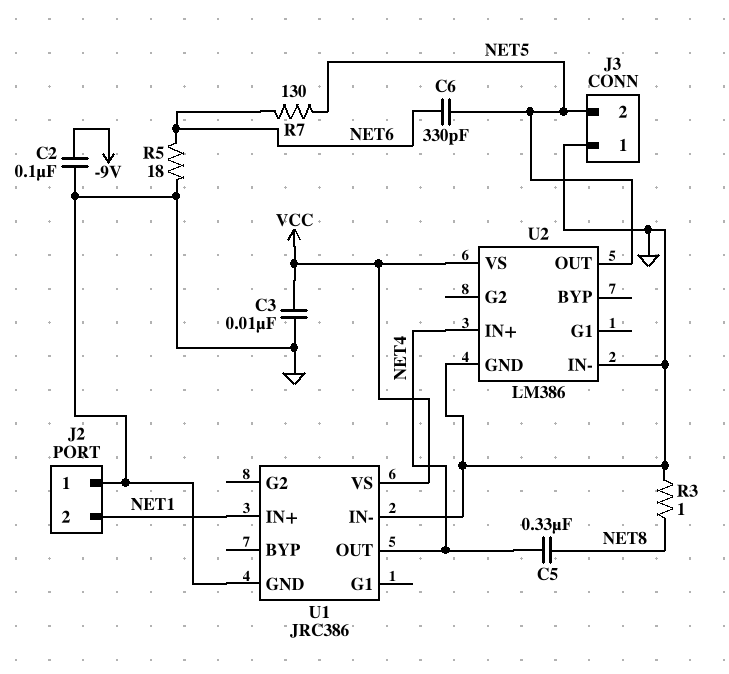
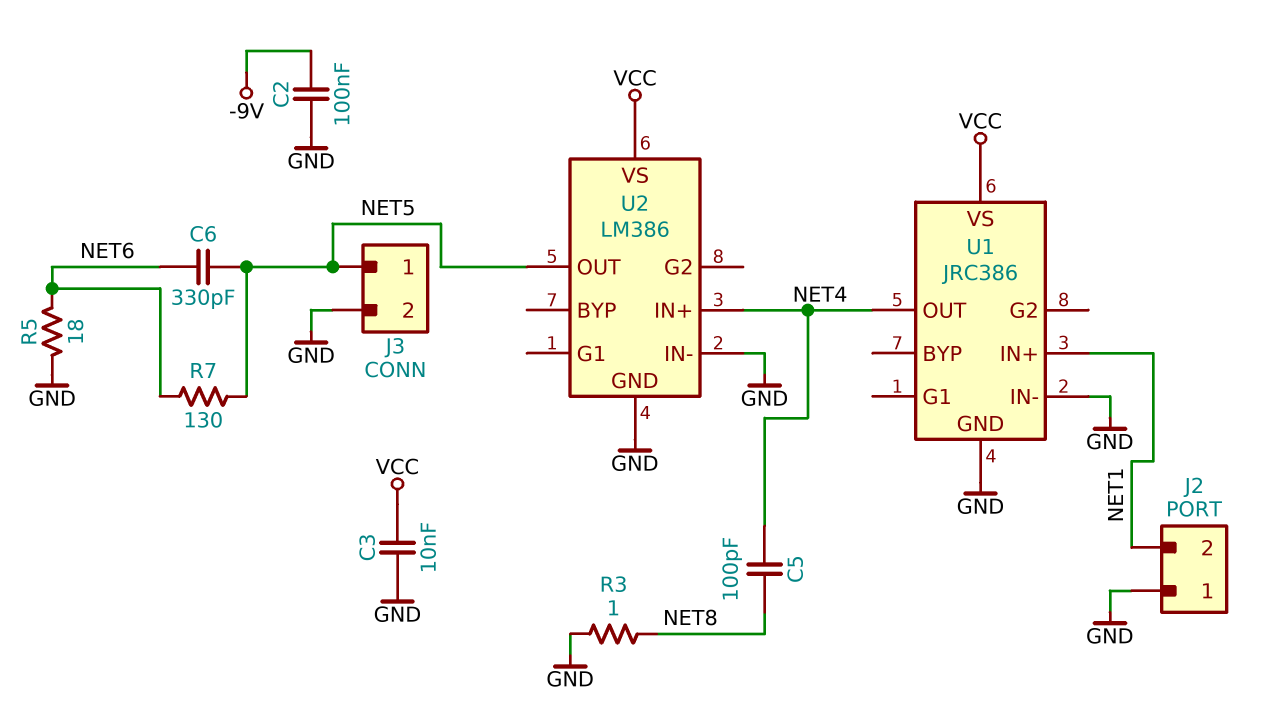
C5: 330nF (NET4, NET8) -> 100pF (NET4, NET8)
J3 pin 1: GND -> NET5
J3 pin 2: NET5 -> GND

